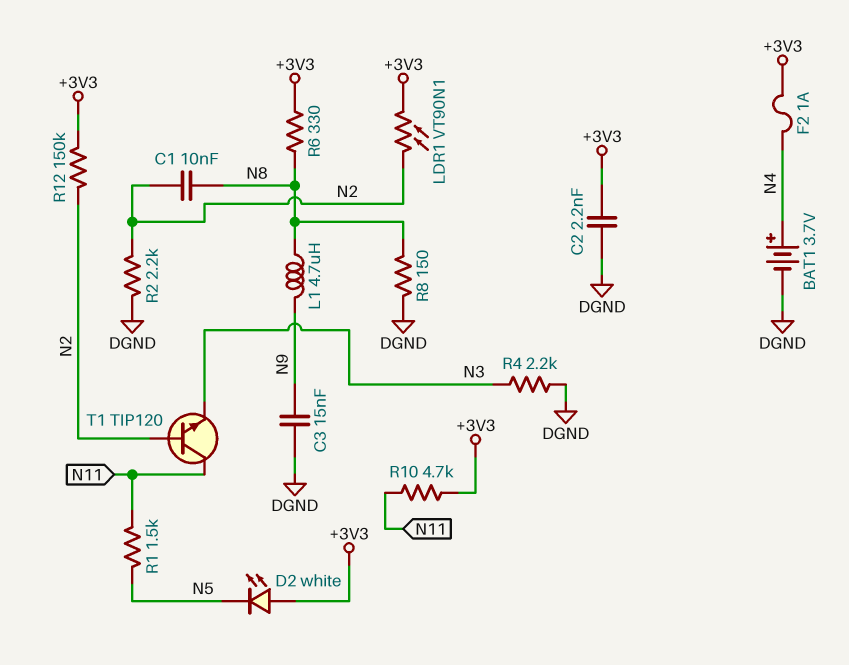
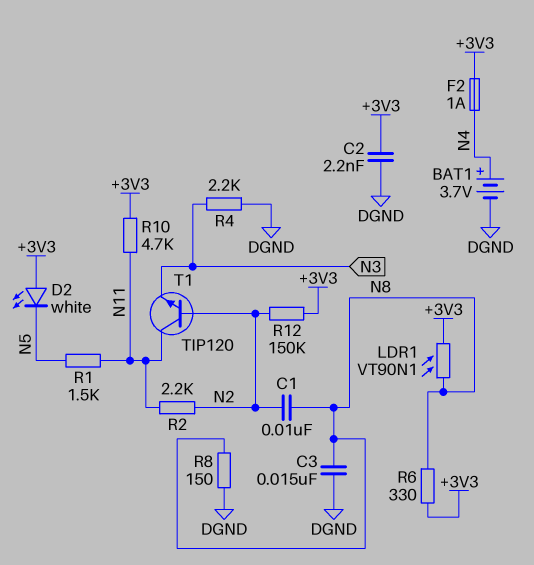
C3: 15nF (DGND, N9) -> 15nF (DGND, N8)
L1: 4.7uH (N8, N9) -> none
LDR1: VT90N1 (+3V3, N2) -> VT90N1 (+3V3, N8)
R2: 2.2k (DGND, N2) -> 2.2k (N2, N11)

